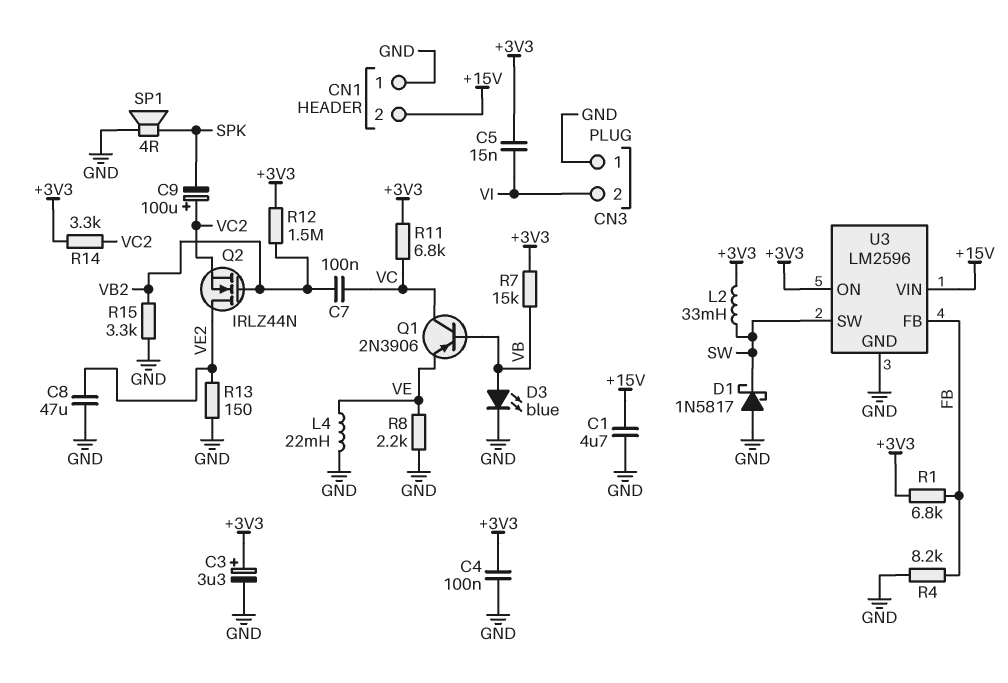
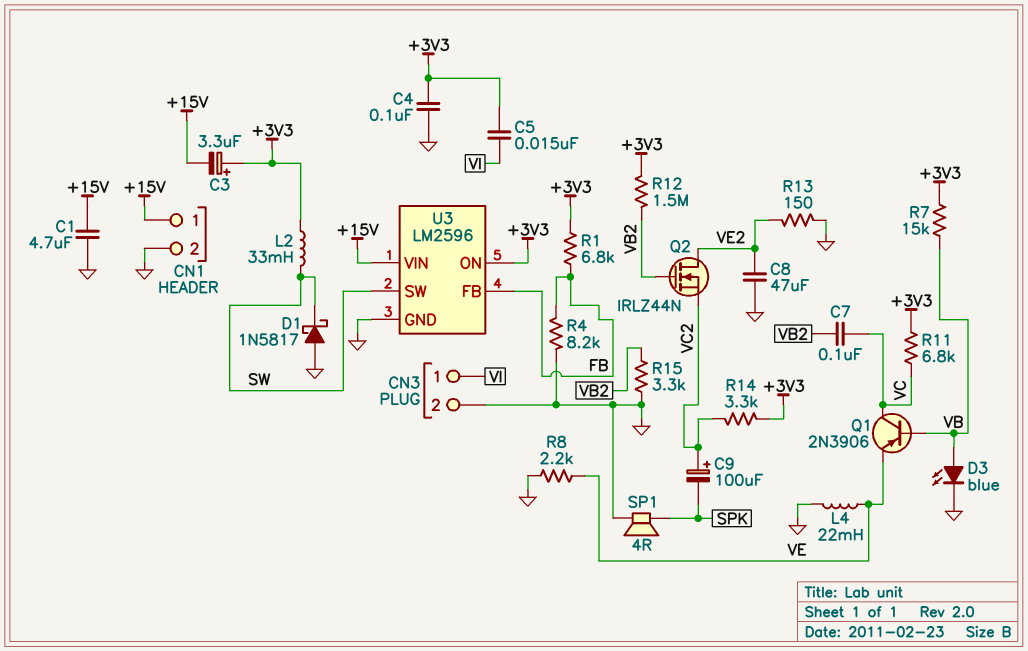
C3: 3.3uF (plus +3V3, minus GND) -> 3.3uF (plus +3V3, minus +15V)
CN1 pin 1: GND -> +15V
CN1 pin 2: +15V -> GND
CN3 pin 1: GND -> VI
CN3 pin 2: VI -> GND

